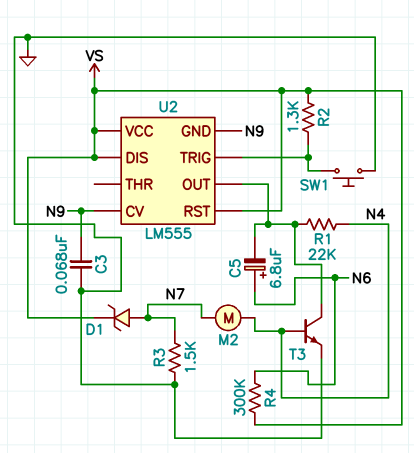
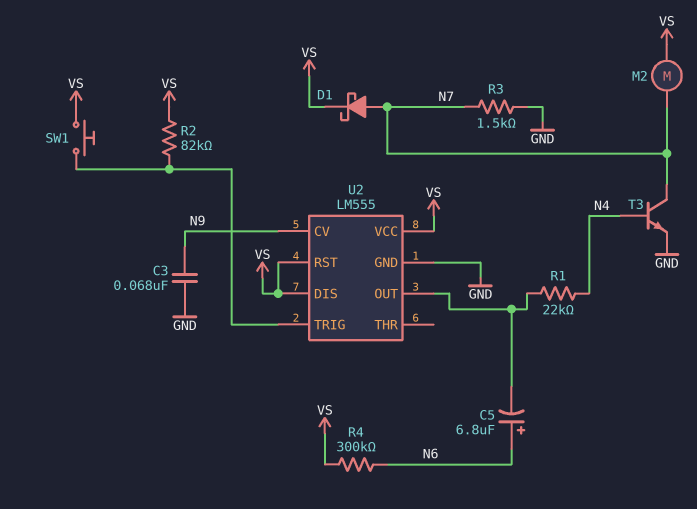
D1: zener (A N7, K VS) -> schottky (A N7, K VS)
M2: motor (N4, N7) -> motor (N7, VS)
R2: 1.3k (U2/TRIG, VS) -> 82k (U2/TRIG, VS)
SW1: button (GND, U2/TRIG) -> button (U2/TRIG, VS)
T3: NPN (B N4, C U2/OUT, E GND) -> NPN (B N4, C N7, E GND)
U2 pin GND: N9 -> GND

